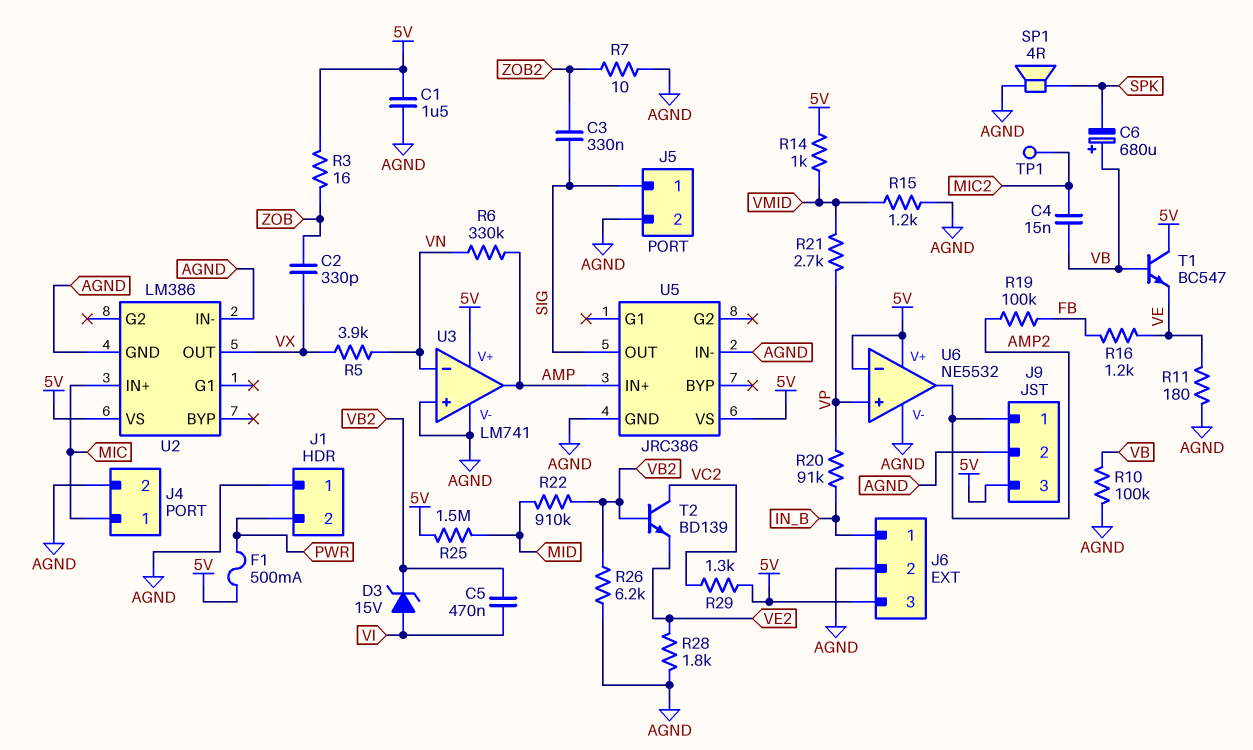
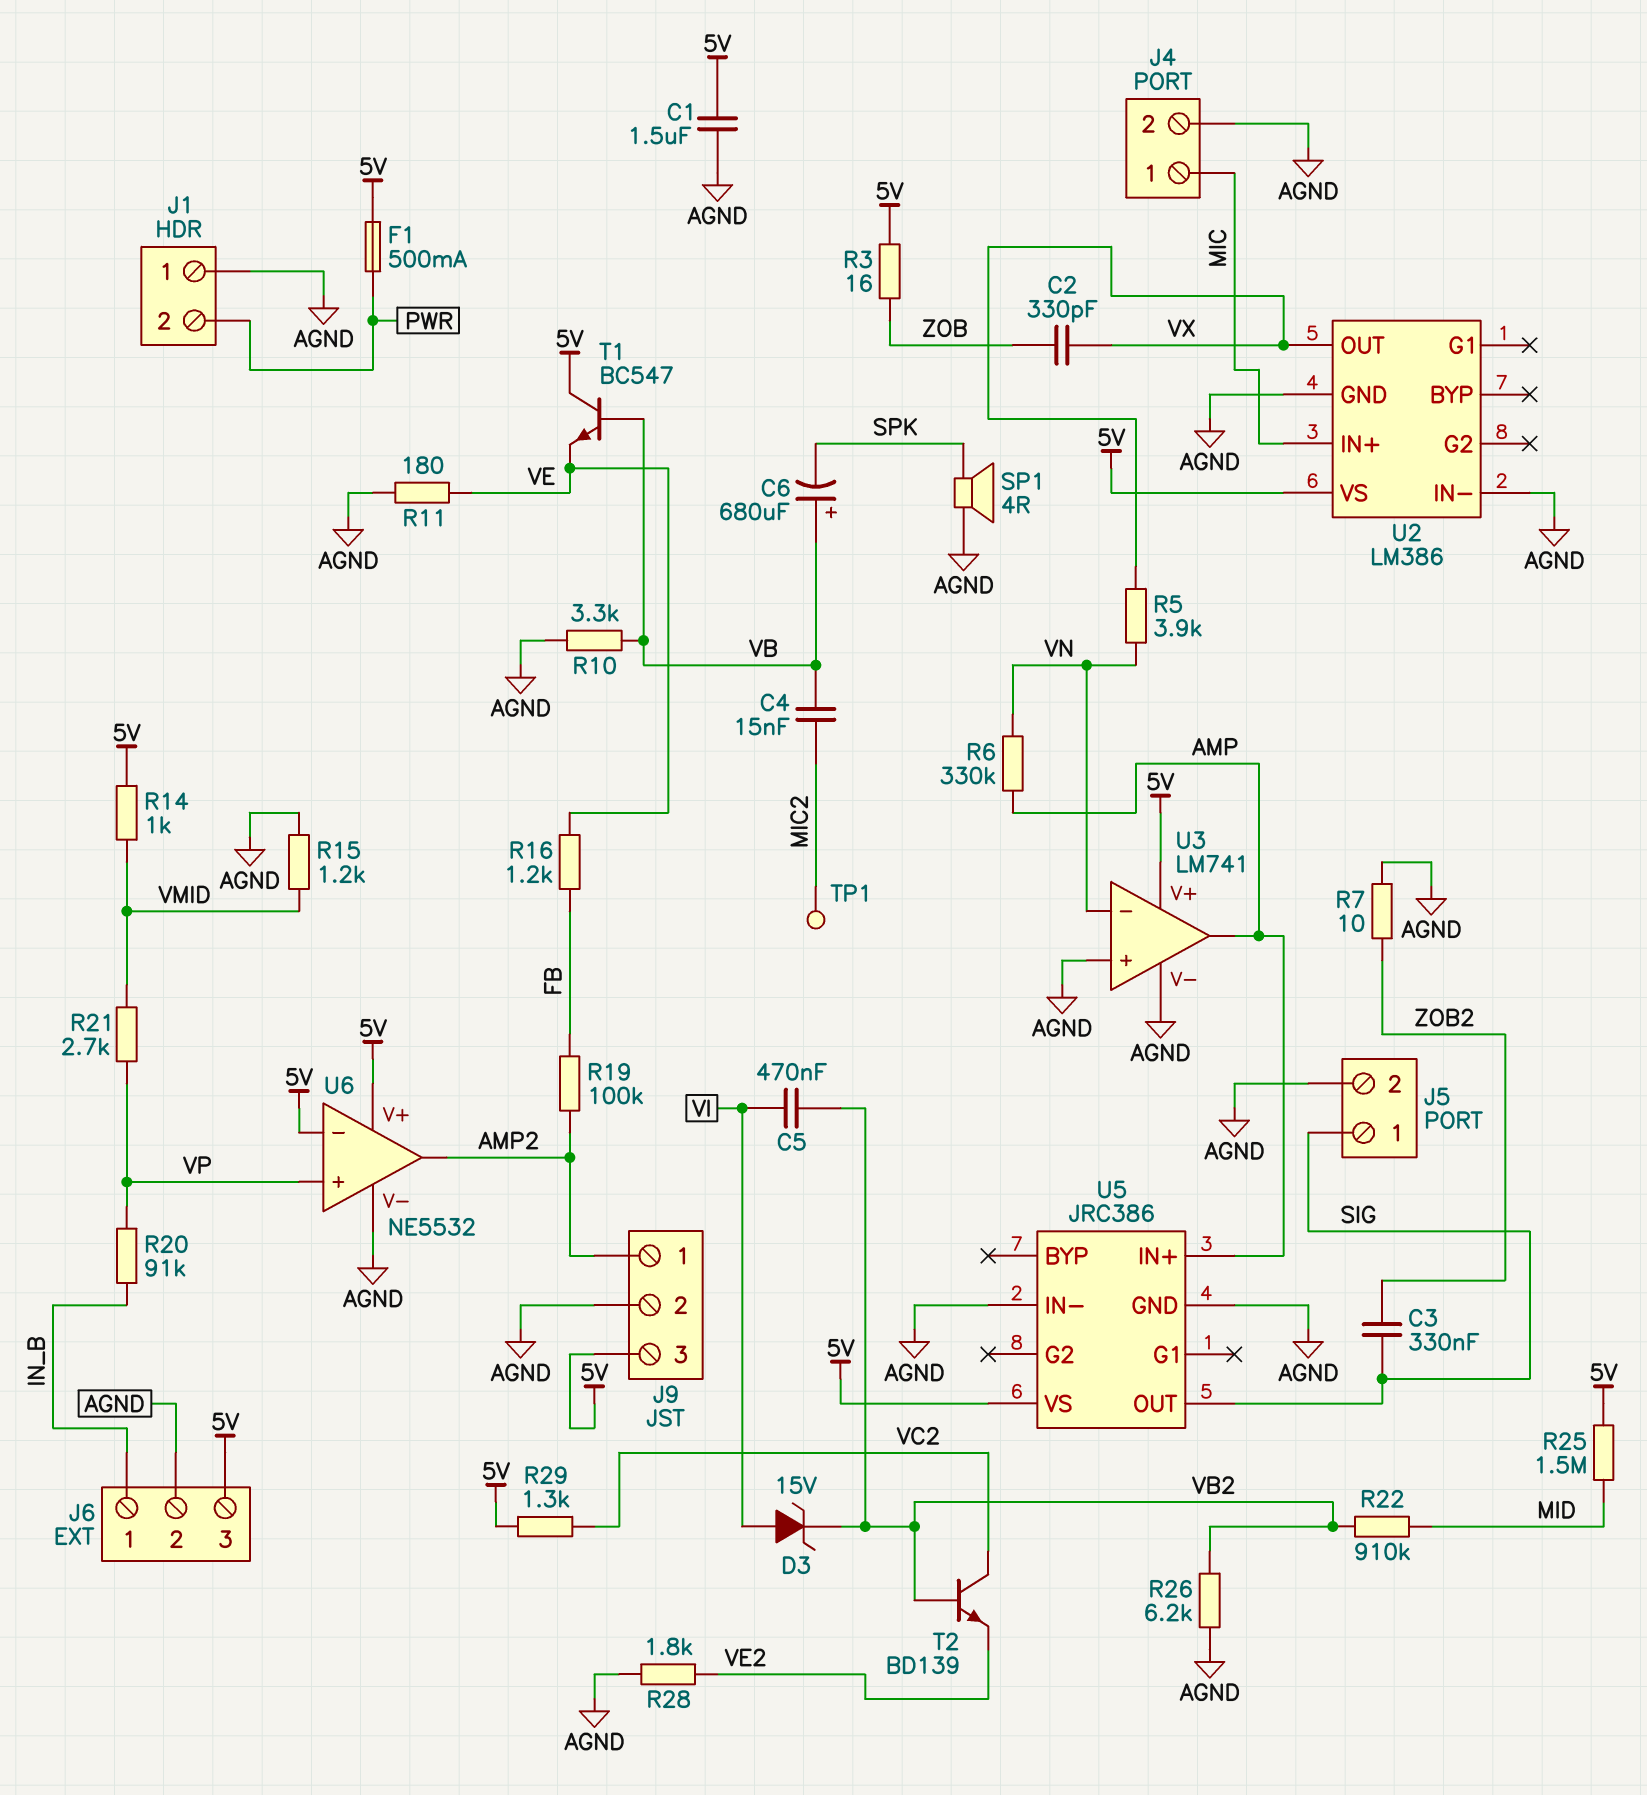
R10: 100k (AGND, VB) -> 3.3k (AGND, VB)

